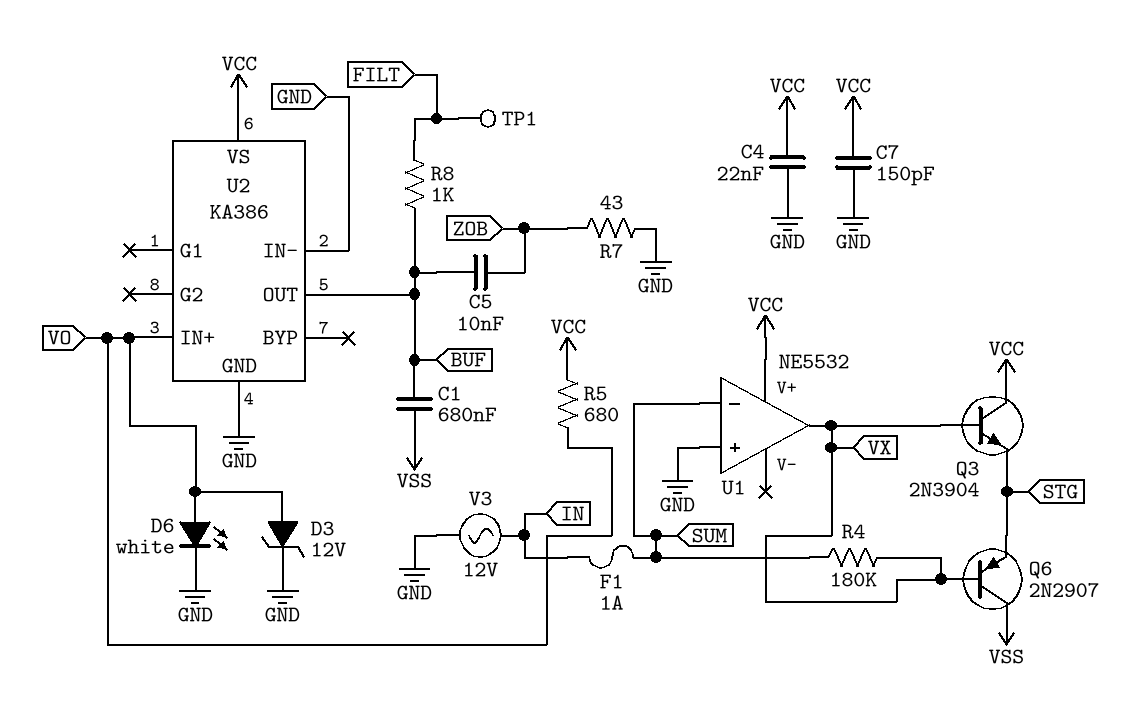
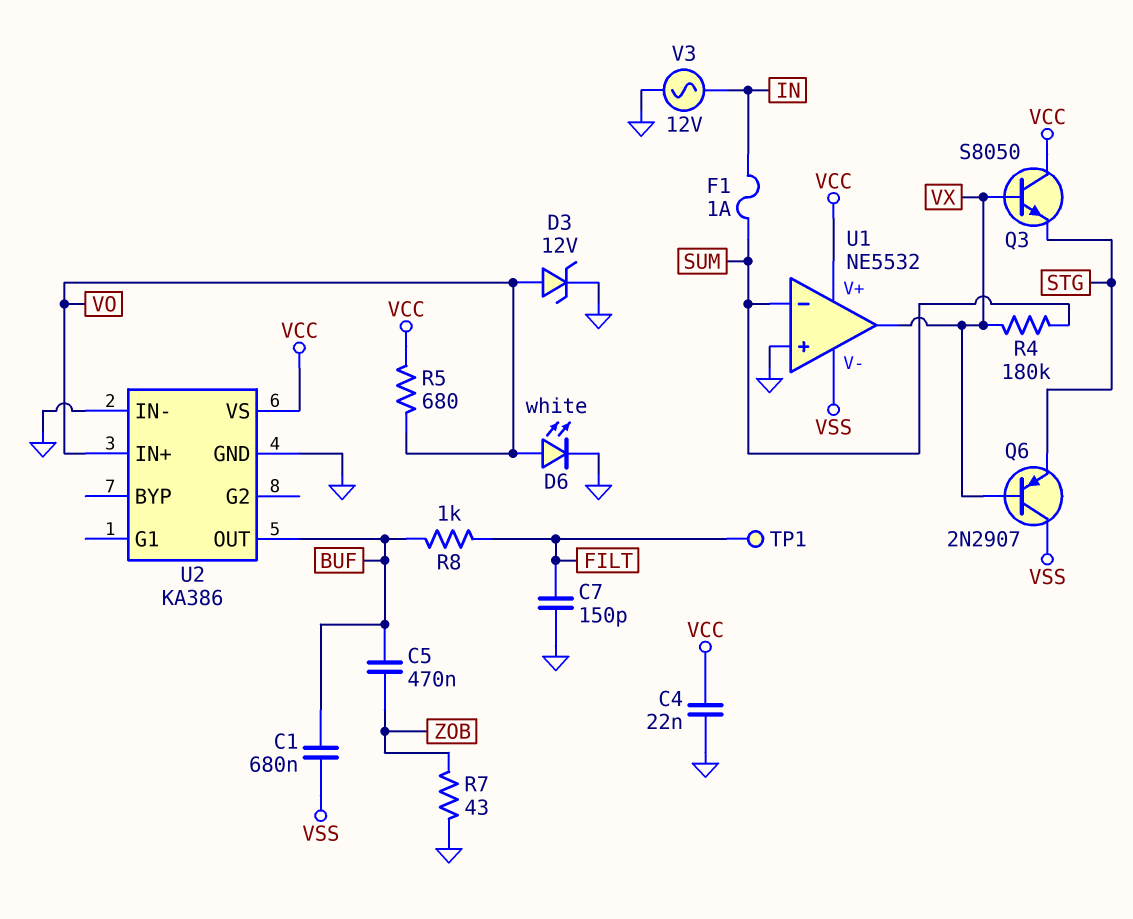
C5: 10nF (BUF, ZOB) -> 470nF (BUF, ZOB)
C7: 150pF (GND, VCC) -> 150pF (FILT, GND)
Q3: NPN 2N3904 (B VX, C VCC, E STG) -> NPN S8050 (B VX, C VCC, E STG)
U1 pin V-: none -> VSS

